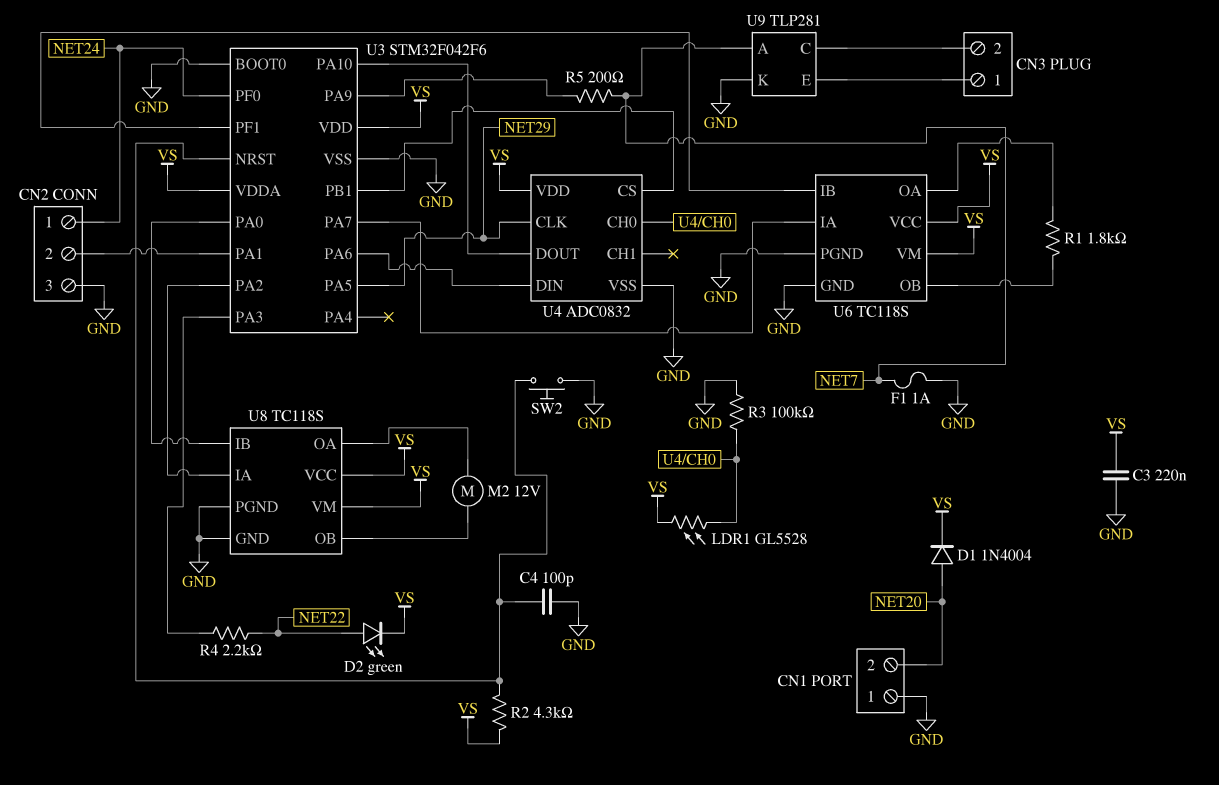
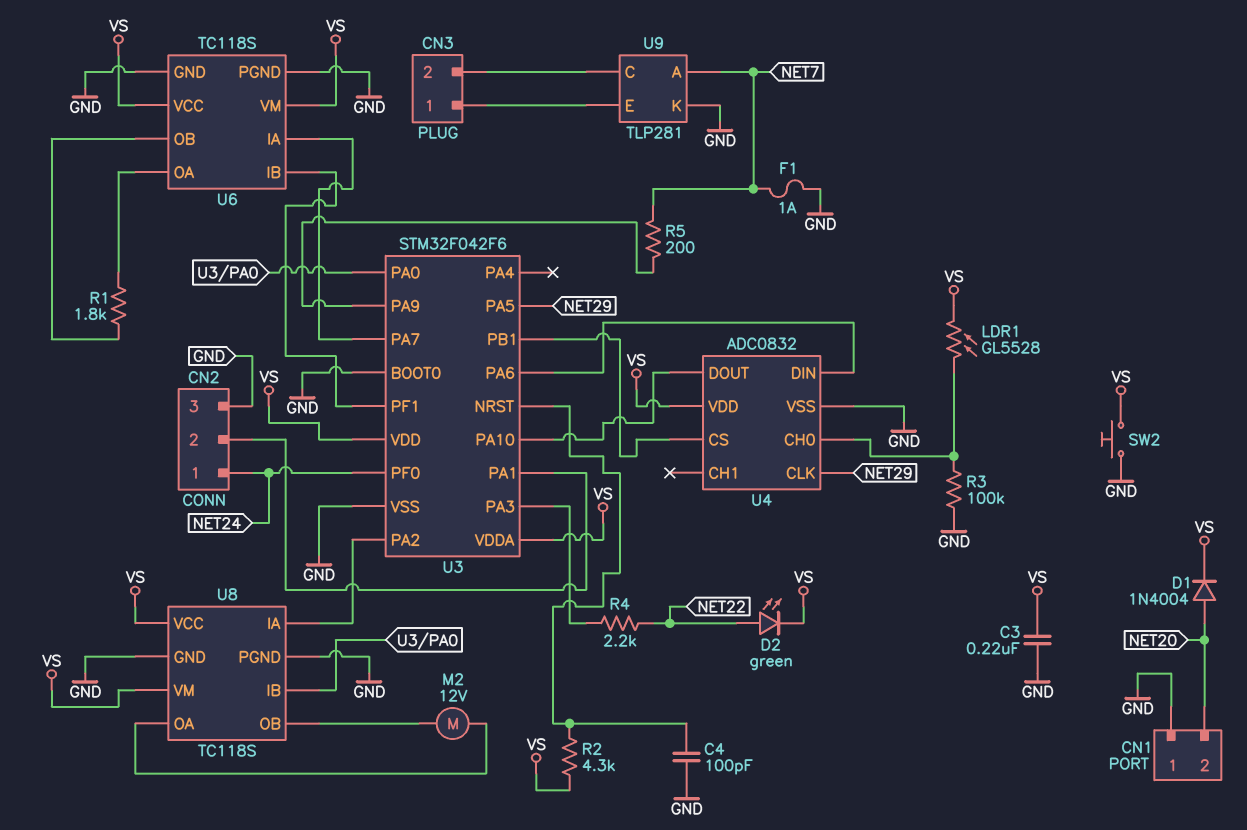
SW2: button (GND, U3/NRST) -> button (GND, VS)

